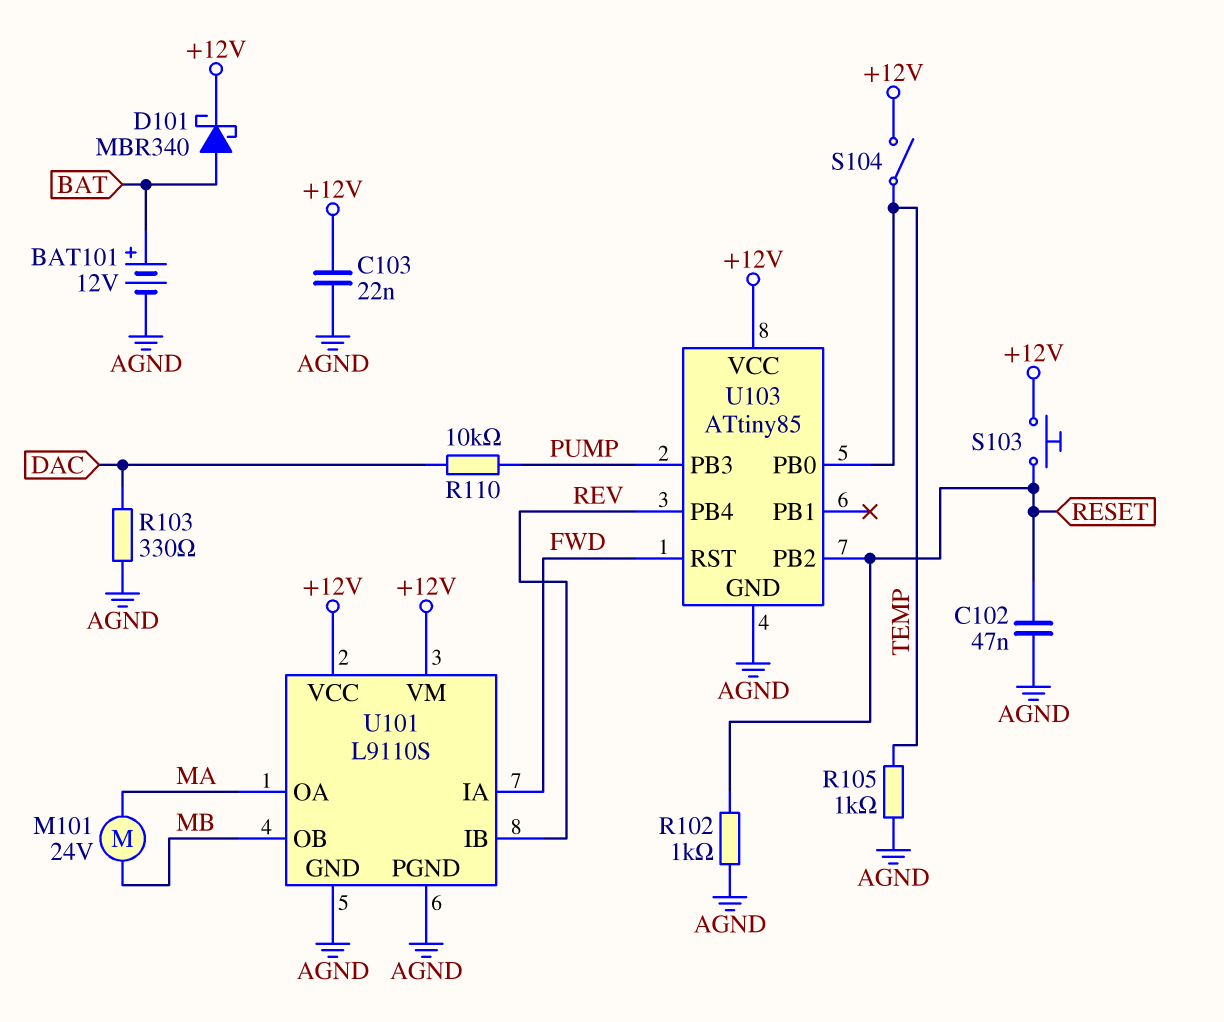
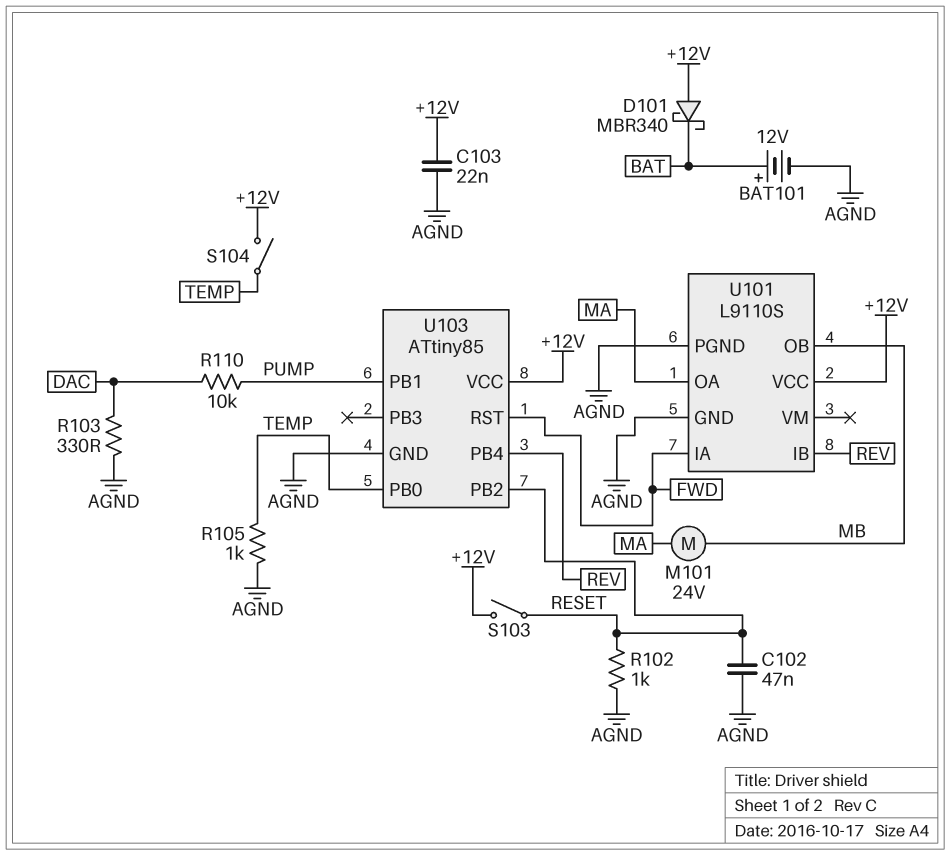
D101: schottky MBR340 (A BAT, K +12V) -> schottky MBR340 (A +12V, K BAT)
S103: button (+12V, RESET) -> switch (+12V, RESET)
U101 pin VM: +12V -> none
U103 pin PB1: none -> PUMP
U103 pin PB3: PUMP -> none

